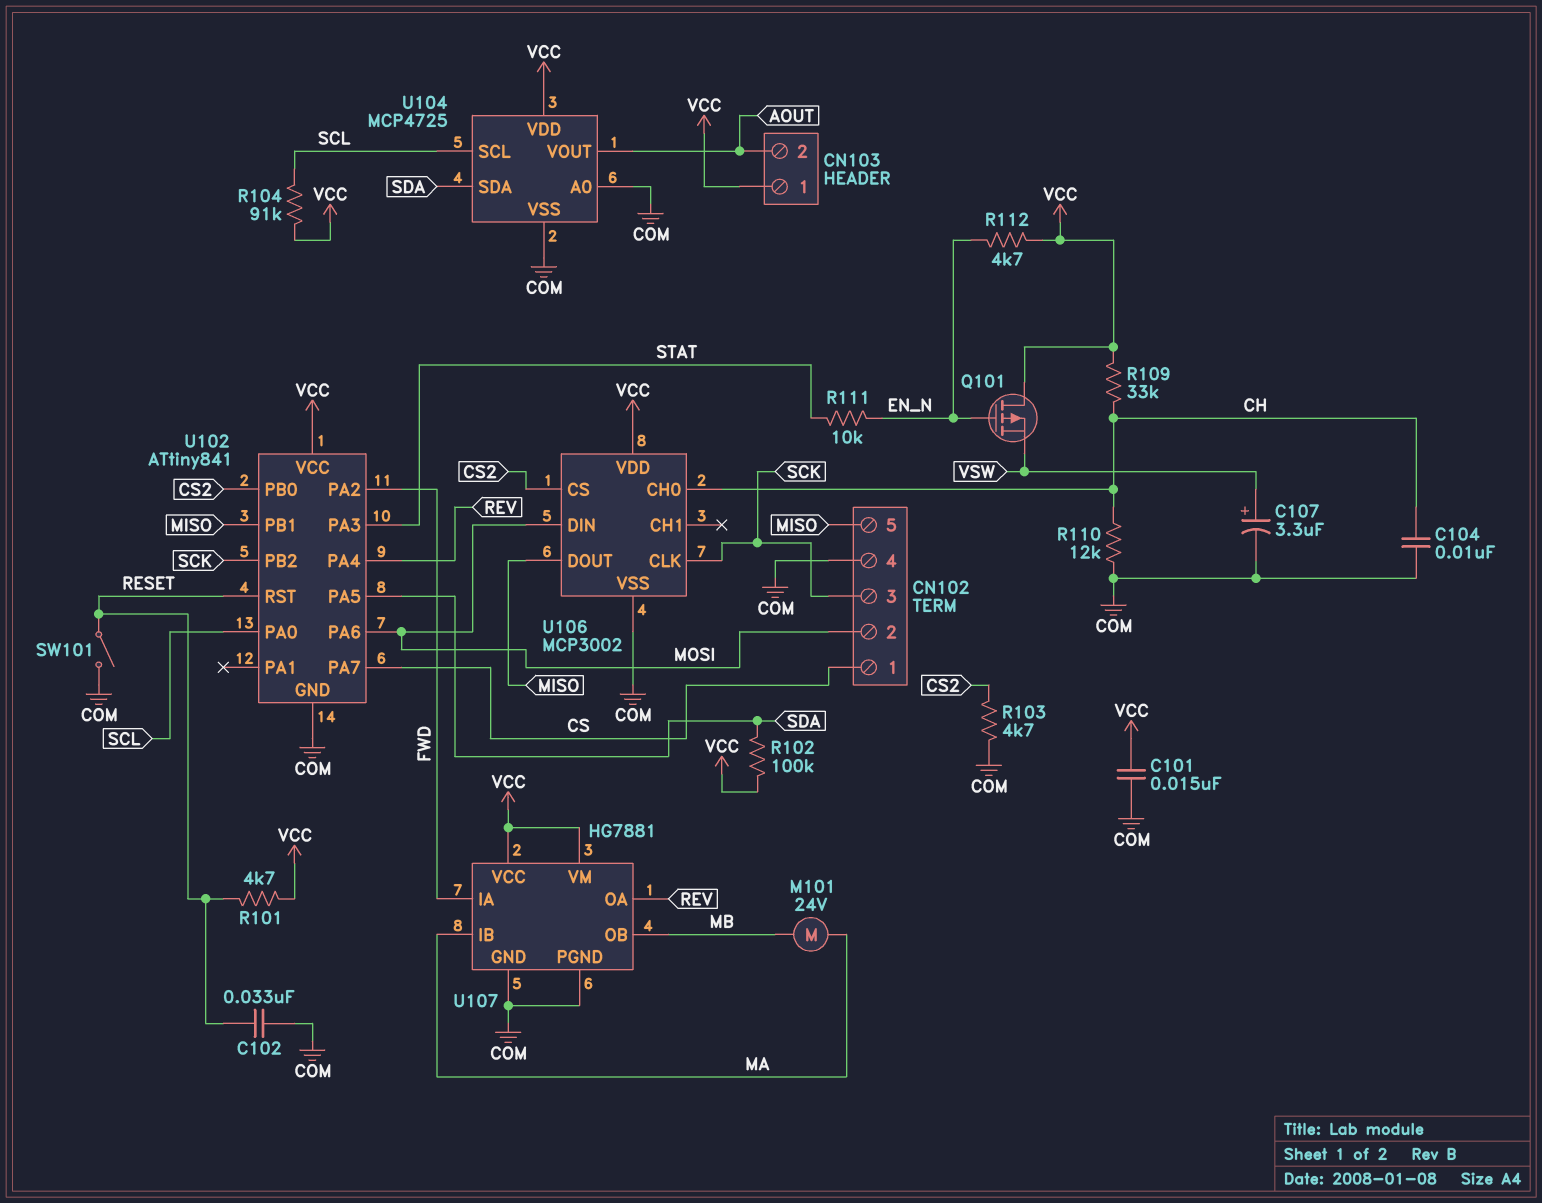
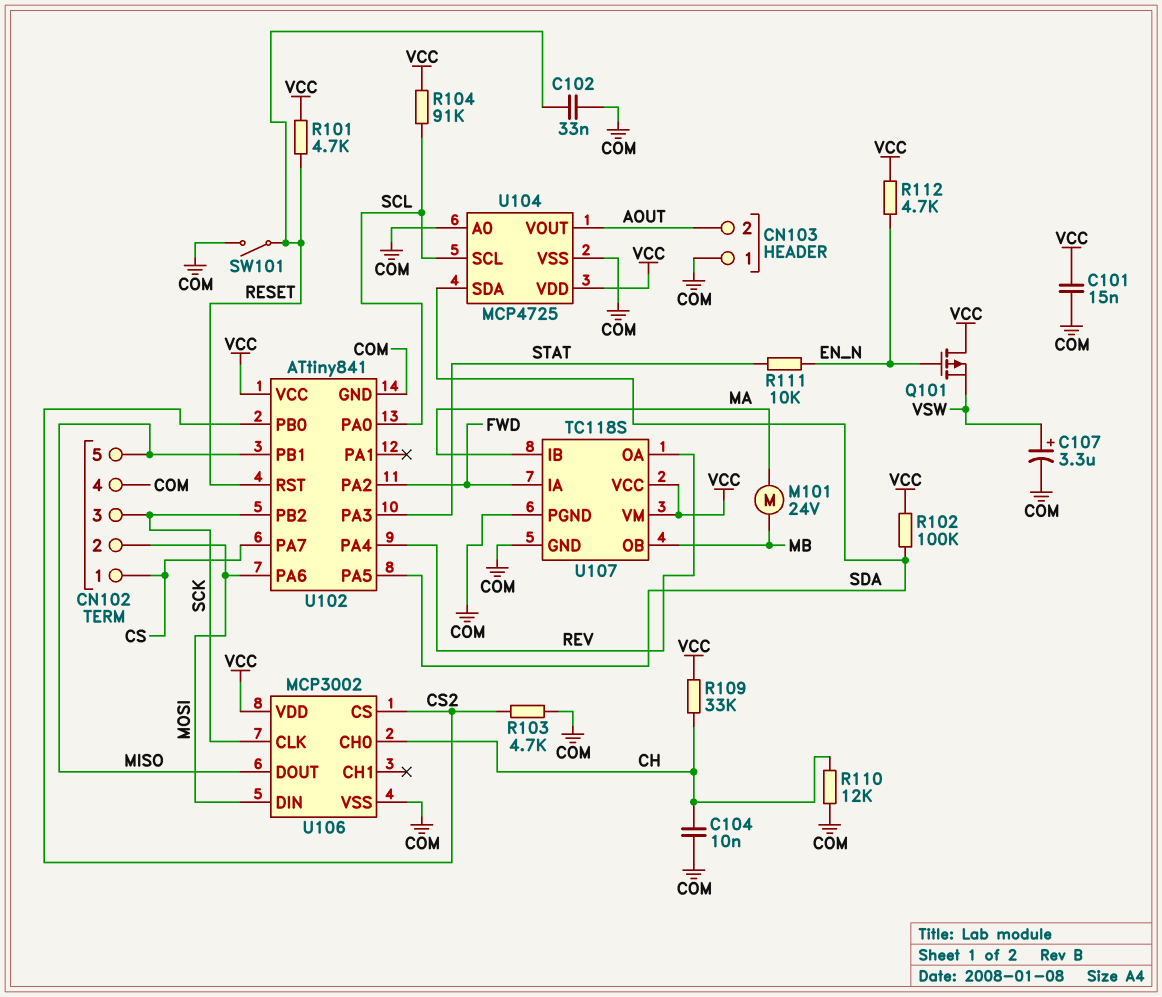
CN103 pin 1: VCC -> COM
U107: HG7881 -> TC118S

